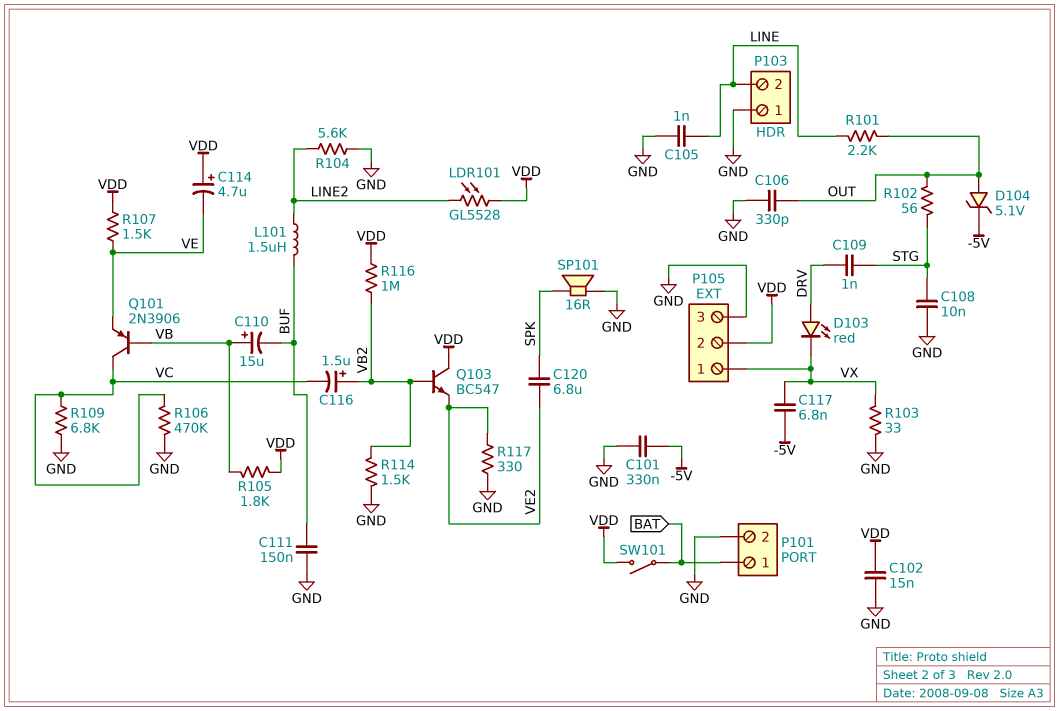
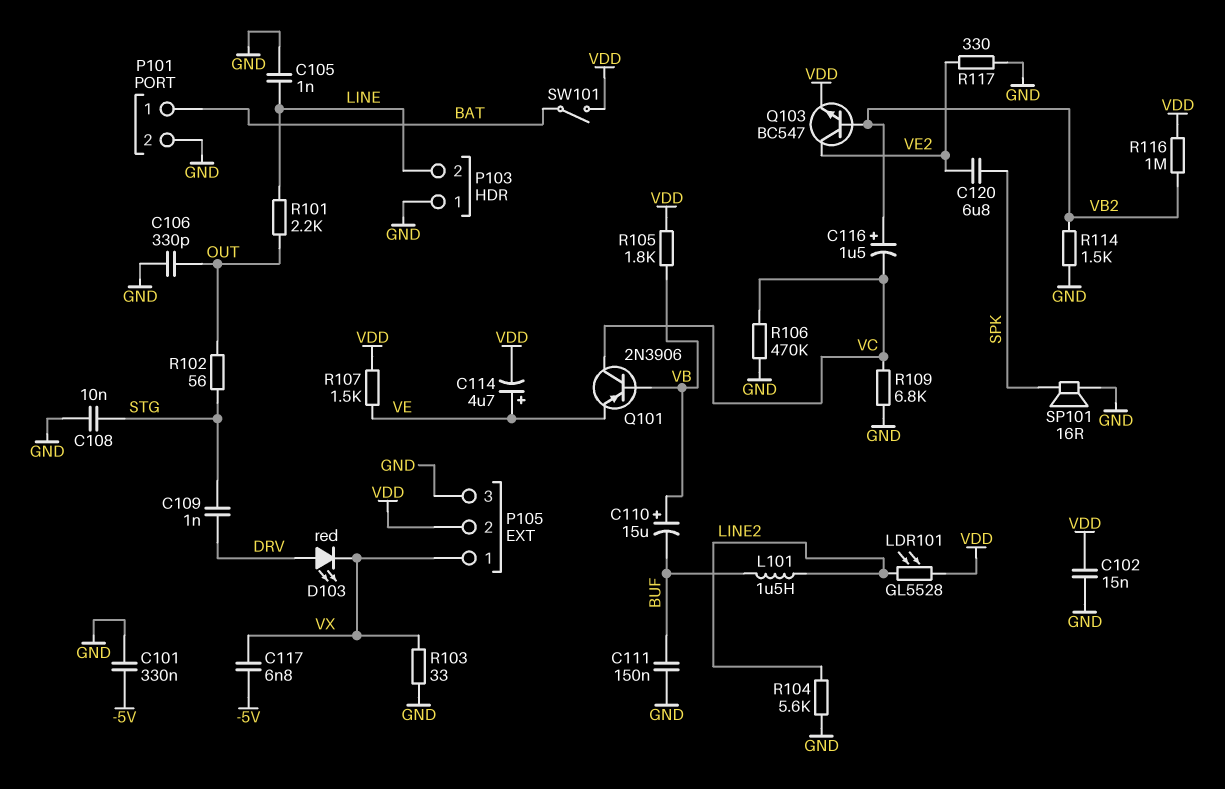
C114: 4.7uF (plus VDD, minus VE) -> 4.7uF (plus VE, minus VDD)
D104: zener 5.1V (A OUT, K -5V) -> none
Q103: NPN BC547 (B VB2, C VDD, E VE2) -> NPN BC547 (B VB2, C VE2, E VDD)

